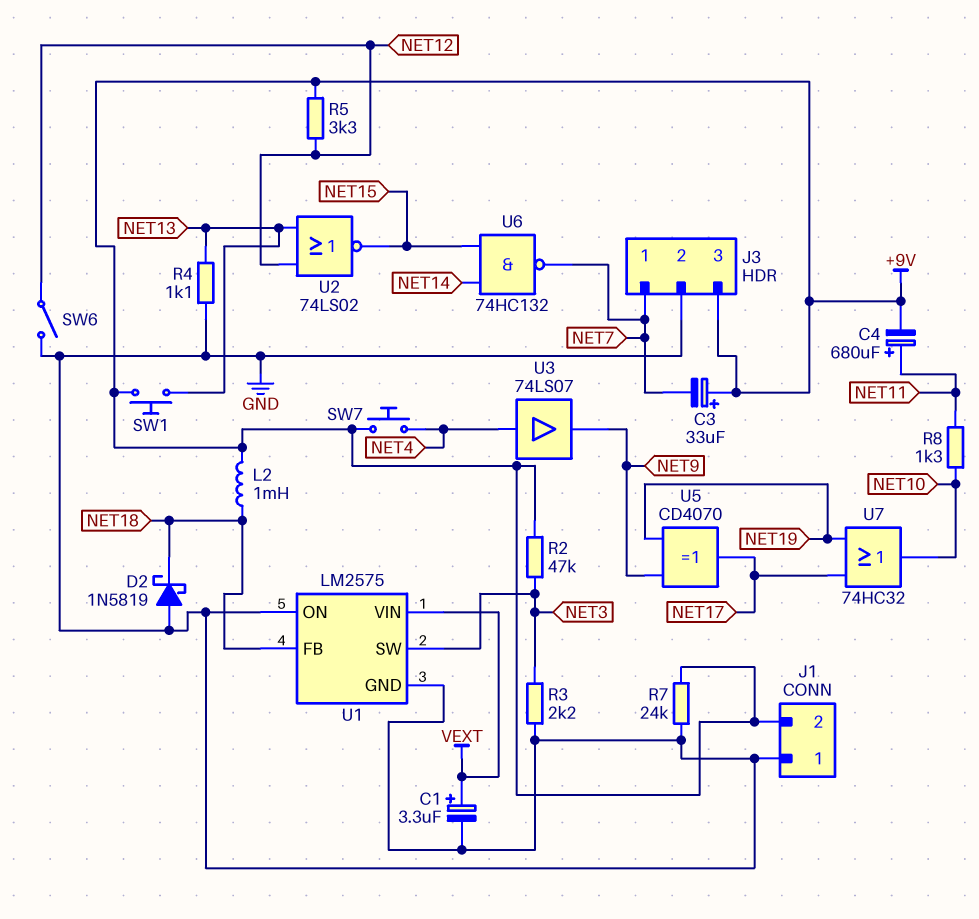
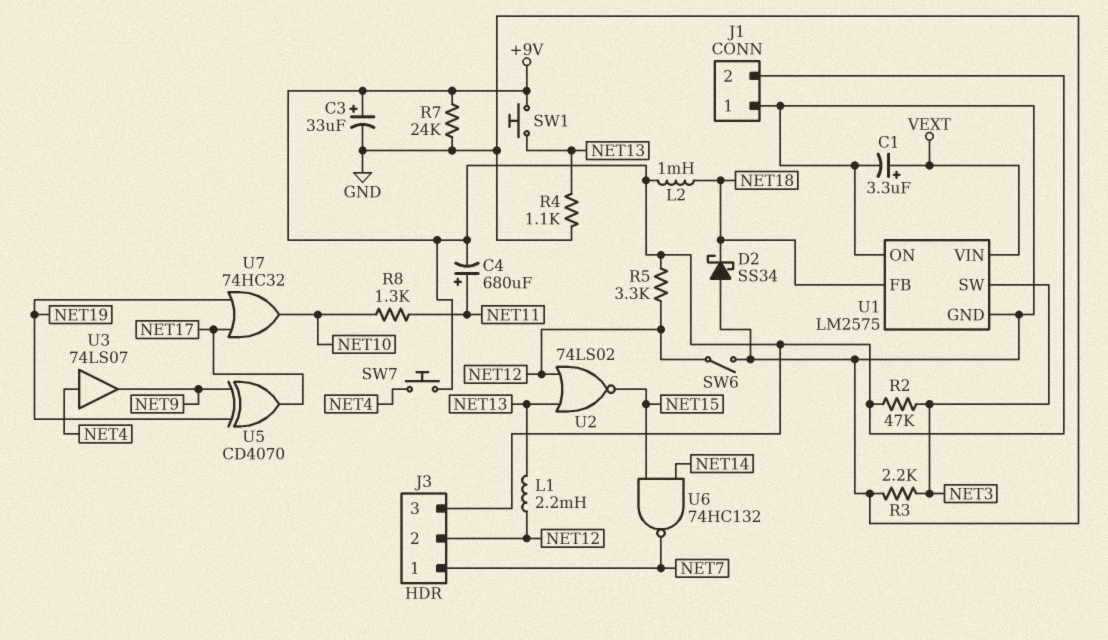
C3: 33uF (plus +9V, minus NET7) -> 33uF (plus +9V, minus GND)
D2: schottky 1N5819 (A GND, K NET18) -> schottky SS34 (A GND, K NET18)
J3 pin 2: GND -> NET12
L1: none -> 2.2mH (NET12, NET13)

